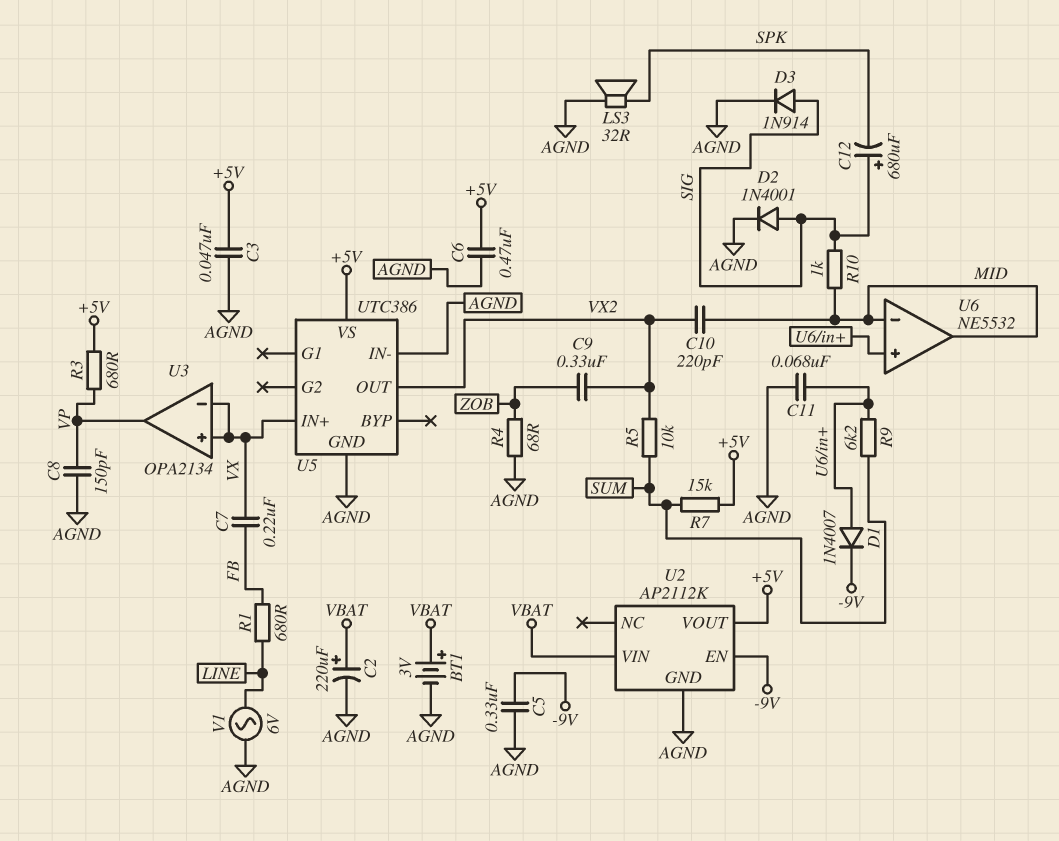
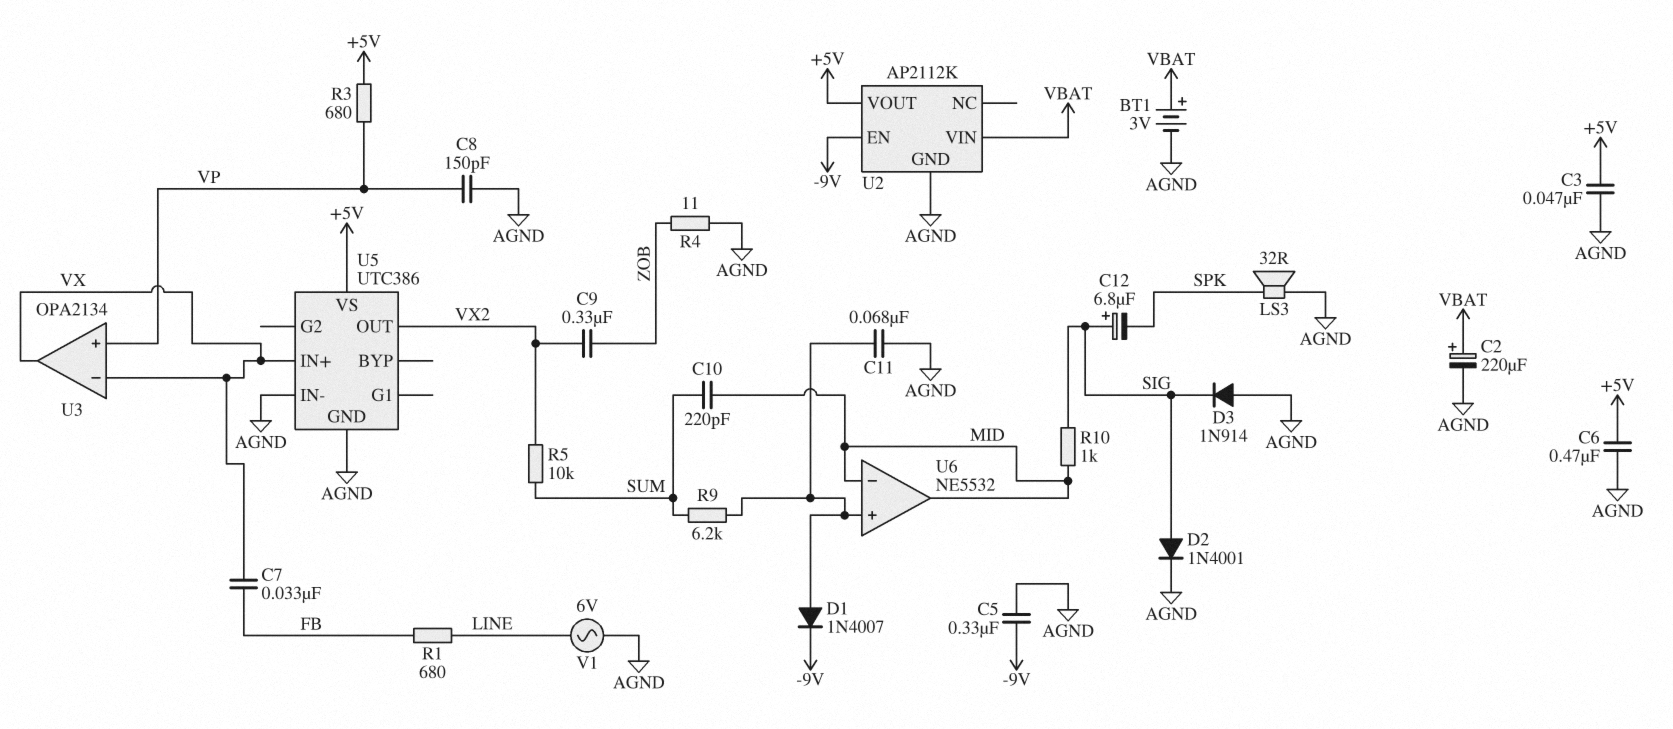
C7: 220nF (FB, VX) -> 33nF (FB, VX)
C10: 220pF (MID, VX2) -> 220pF (MID, SUM)
C12: 680uF (plus SIG, minus SPK) -> 6.8uF (plus SIG, minus SPK)
D3: diode 1N914 (A SIG, K AGND) -> diode 1N914 (A AGND, K SIG)
R4: 68 (AGND, ZOB) -> 11 (AGND, ZOB)
R7: 15k (+5V, SUM) -> none
U3 pin in+: VX -> VP
U3 pin out: VP -> VX

